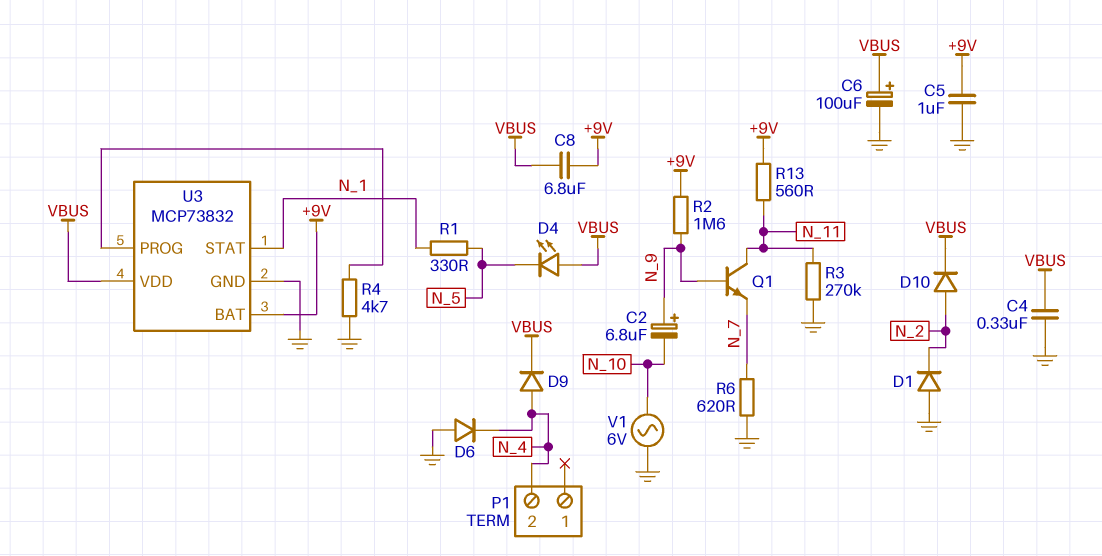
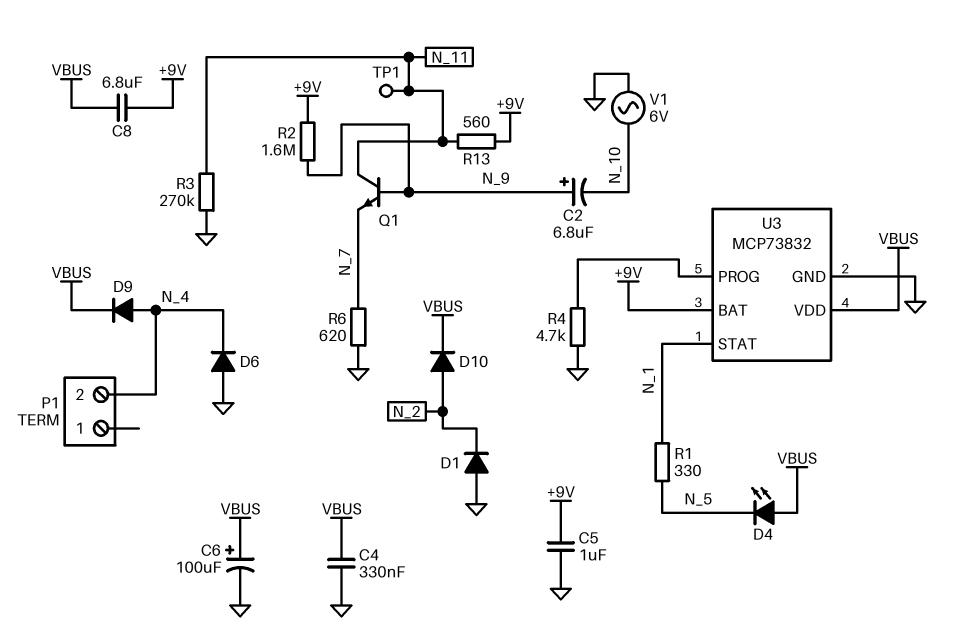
TP1: none -> test point (N_11)

